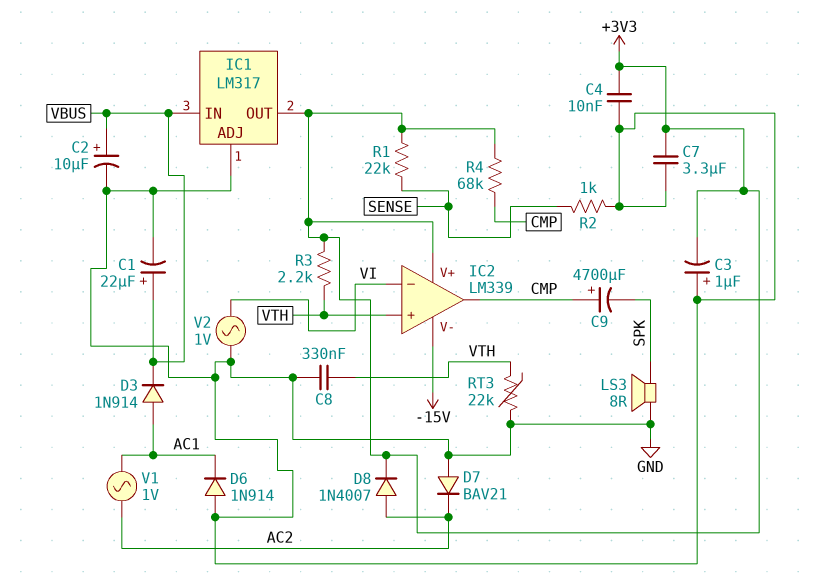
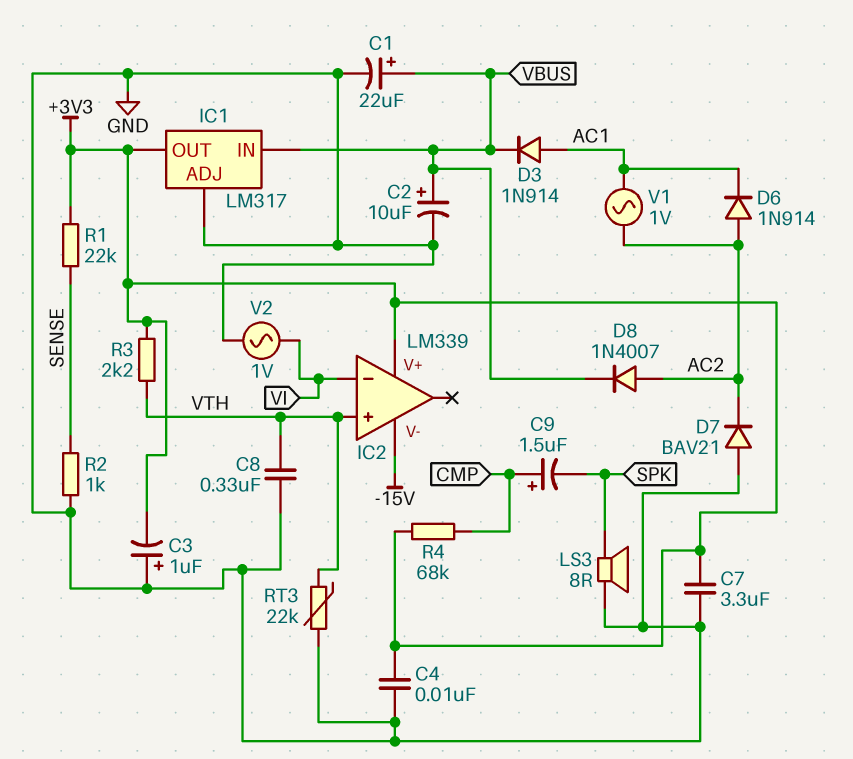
C9: 4700uF (plus CMP, minus SPK) -> 1.5uF (plus CMP, minus SPK)
D6: diode 1N914 (A GND, K AC1) -> diode 1N914 (A AC2, K AC1)
D8: diode 1N4007 (A AC2, K +3V3) -> diode 1N4007 (A AC2, K VBUS)
IC2 pin out: CMP -> none

